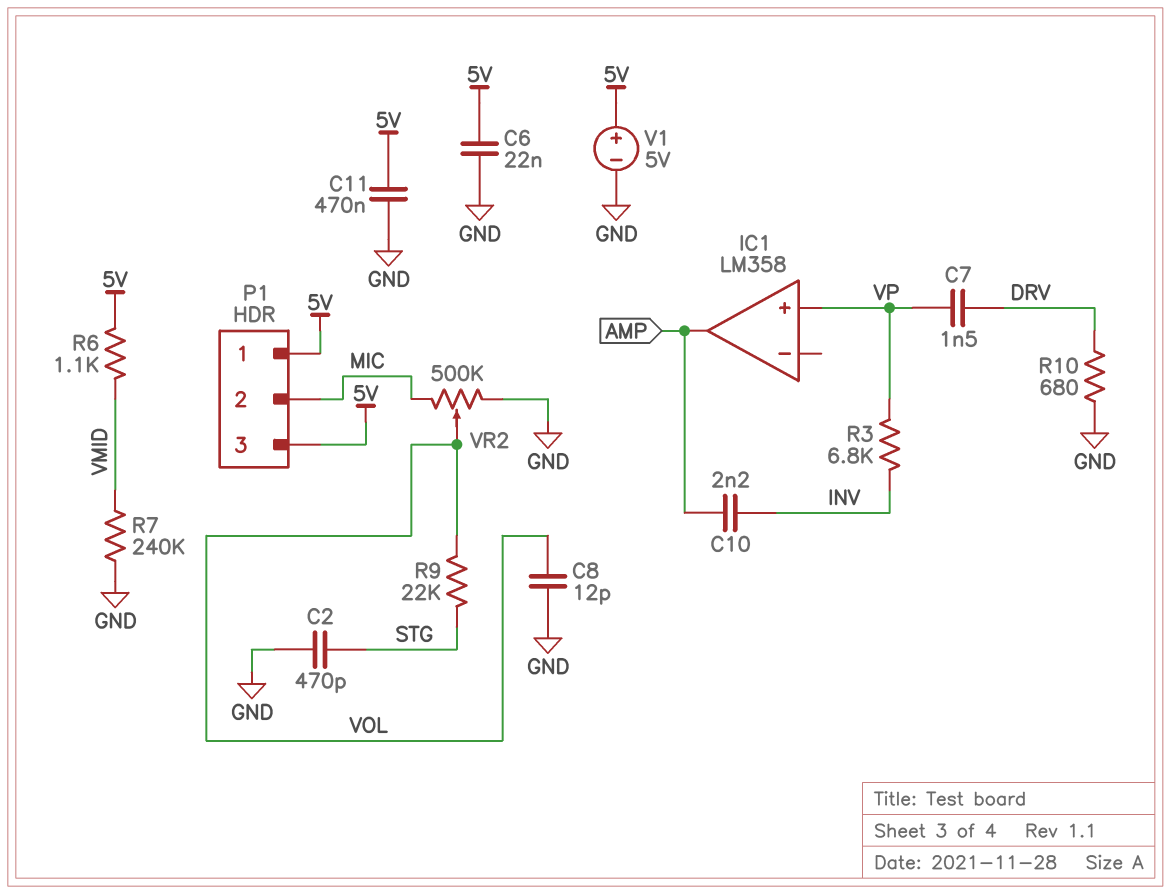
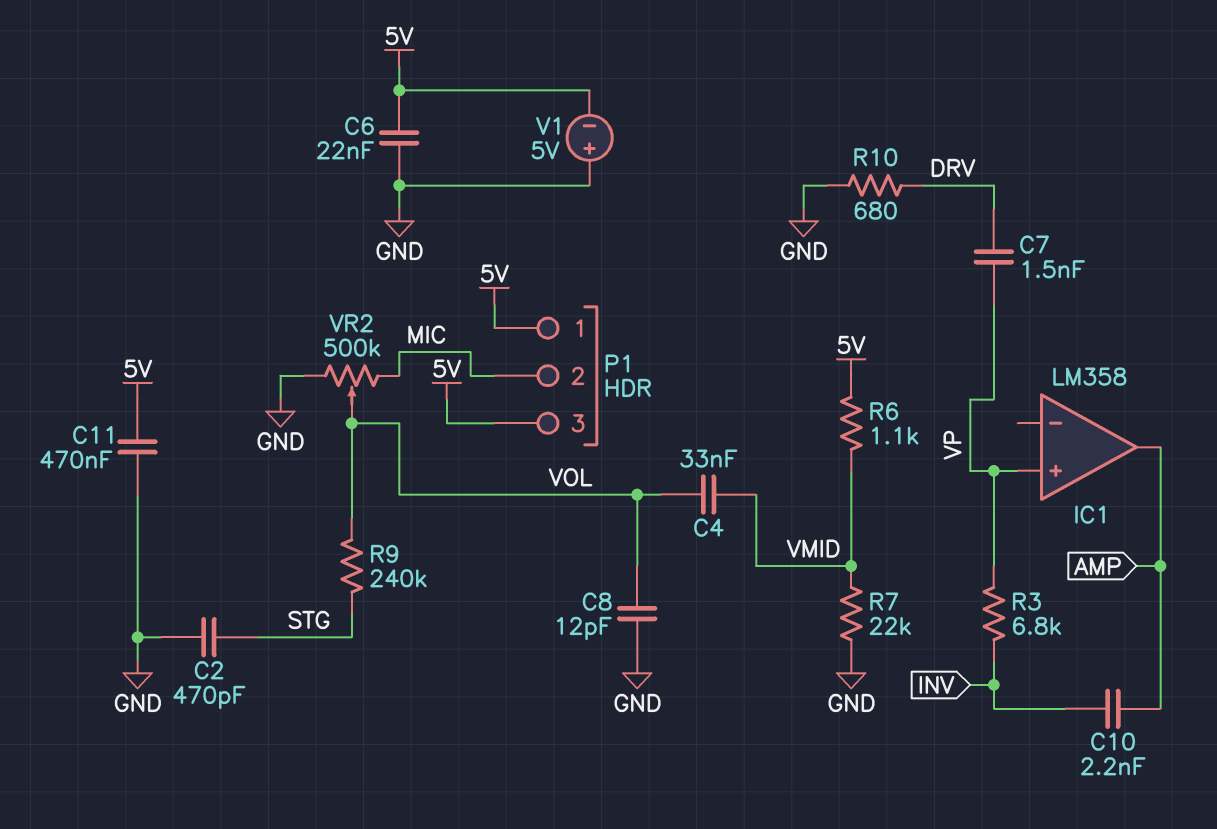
C4: none -> 33nF (VMID, VOL)
R7: 240k (GND, VMID) -> 22k (GND, VMID)
R9: 22k (STG, VOL) -> 240k (STG, VOL)
V1: 5V (plus 5V, minus GND) -> 5V (plus GND, minus 5V)

